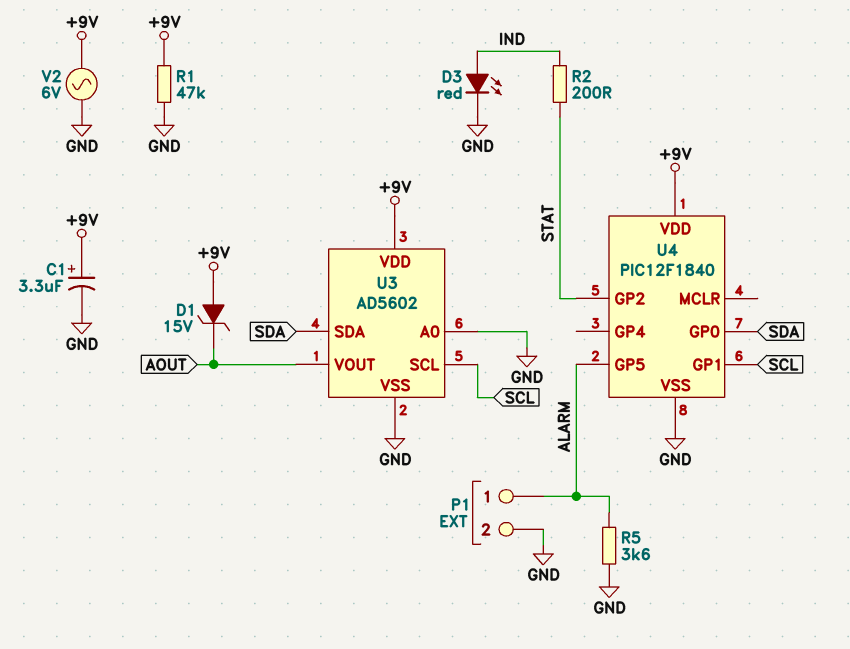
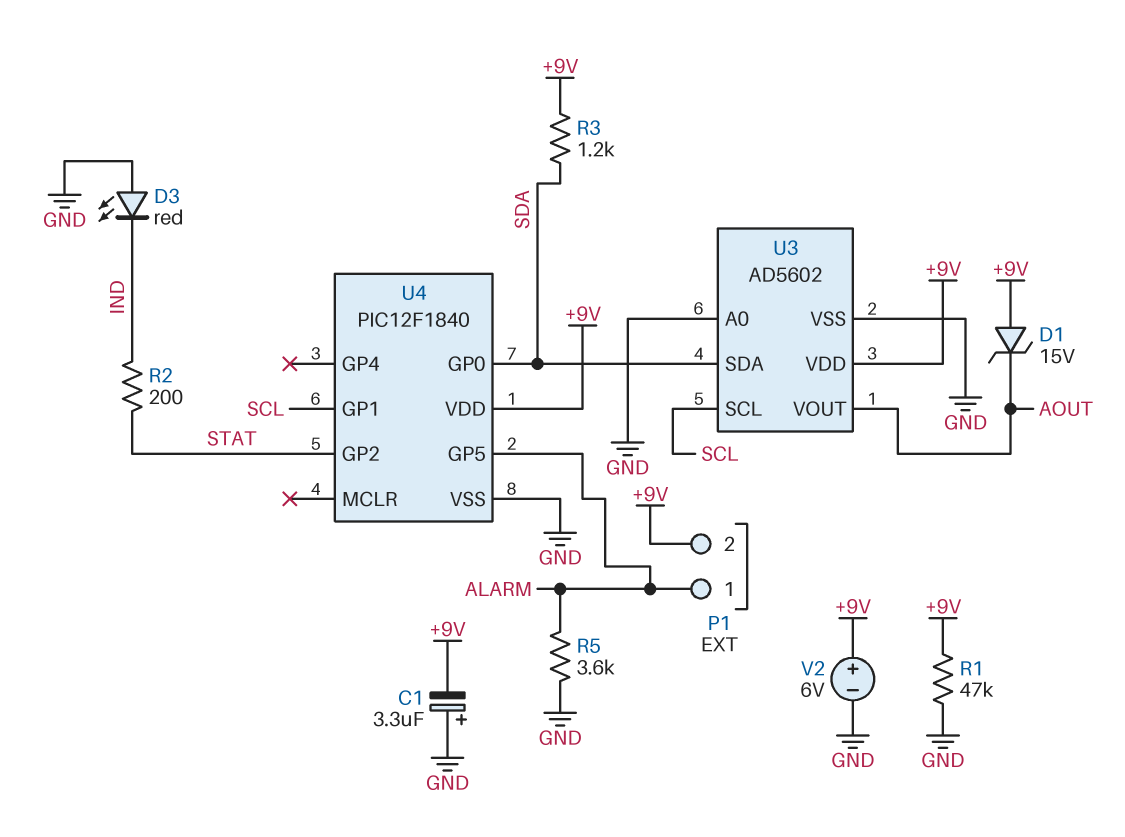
C1: 3.3uF (plus +9V, minus GND) -> 3.3uF (plus GND, minus +9V)
D3: LED red (A IND, K GND) -> LED red (A GND, K IND)
P1 pin 2: GND -> +9V
R3: none -> 1.2k (+9V, SDA)
V2: AC 6V (+9V, GND) -> 6V (plus +9V, minus GND)

